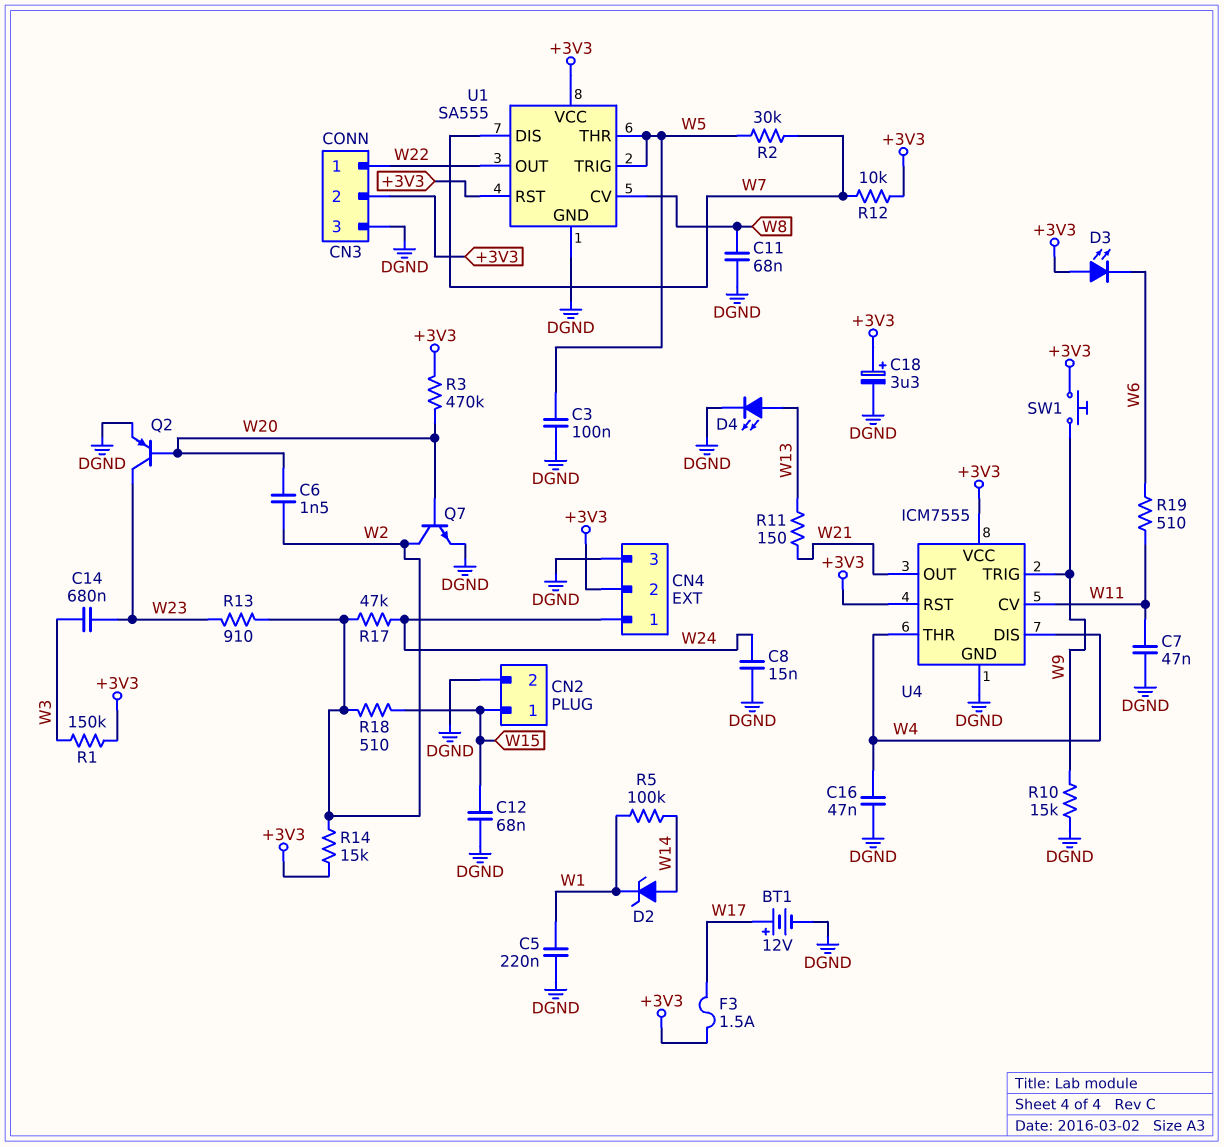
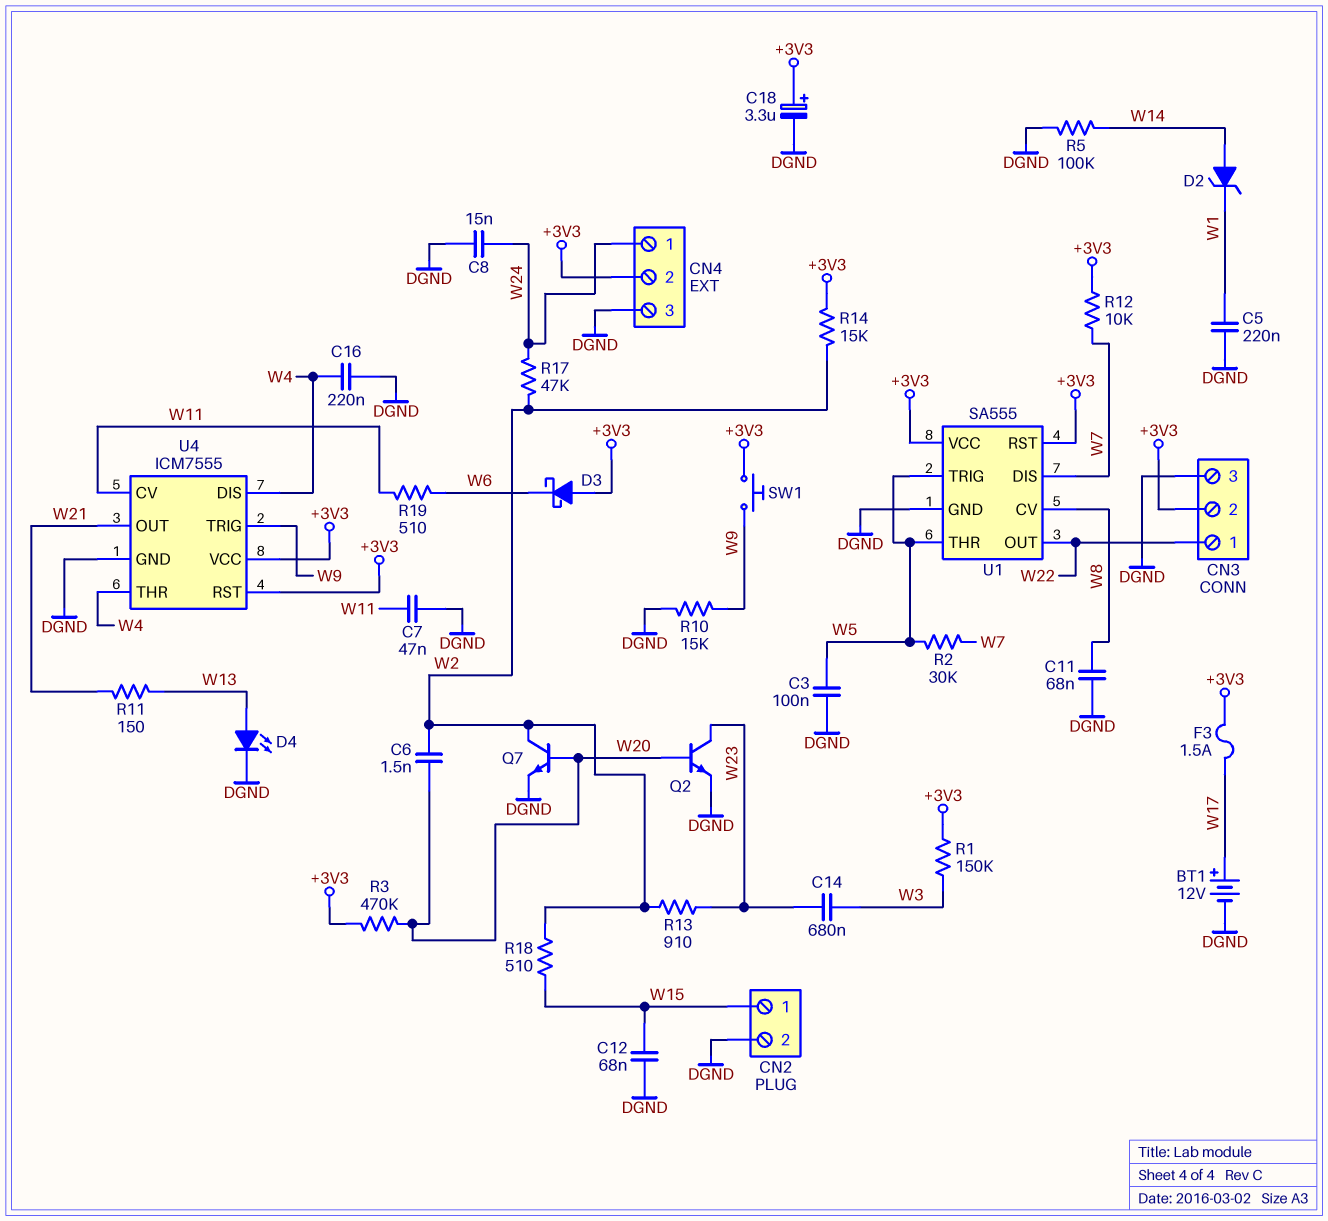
C16: 47nF (DGND, W4) -> 220nF (DGND, W4)
D3: LED (A +3V3, K W6) -> schottky (A +3V3, K W6)
Q2: PNP (B W20, C W23, E DGND) -> NPN (B W20, C W23, E DGND)
R5: 100k (W1, W14) -> 100k (DGND, W14)

